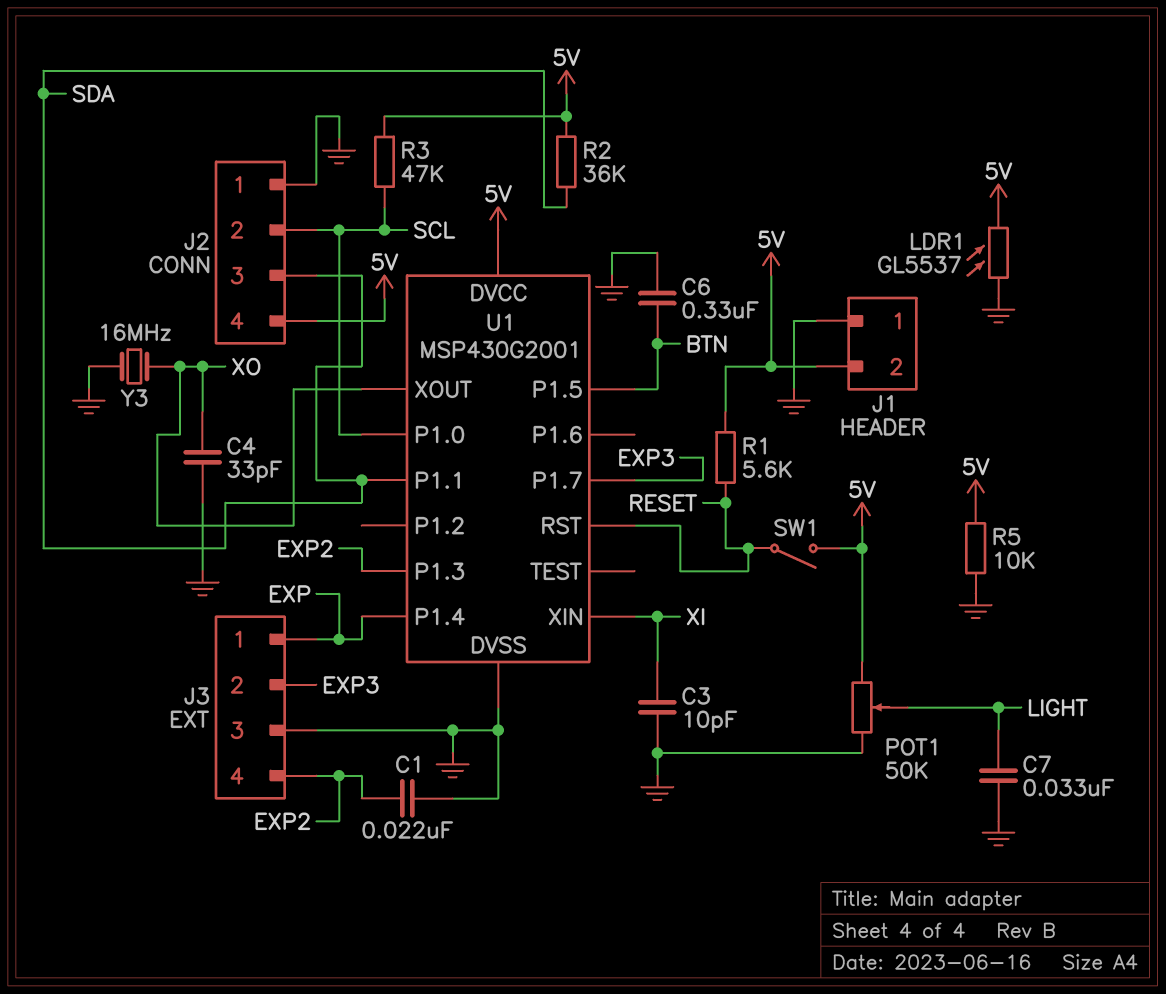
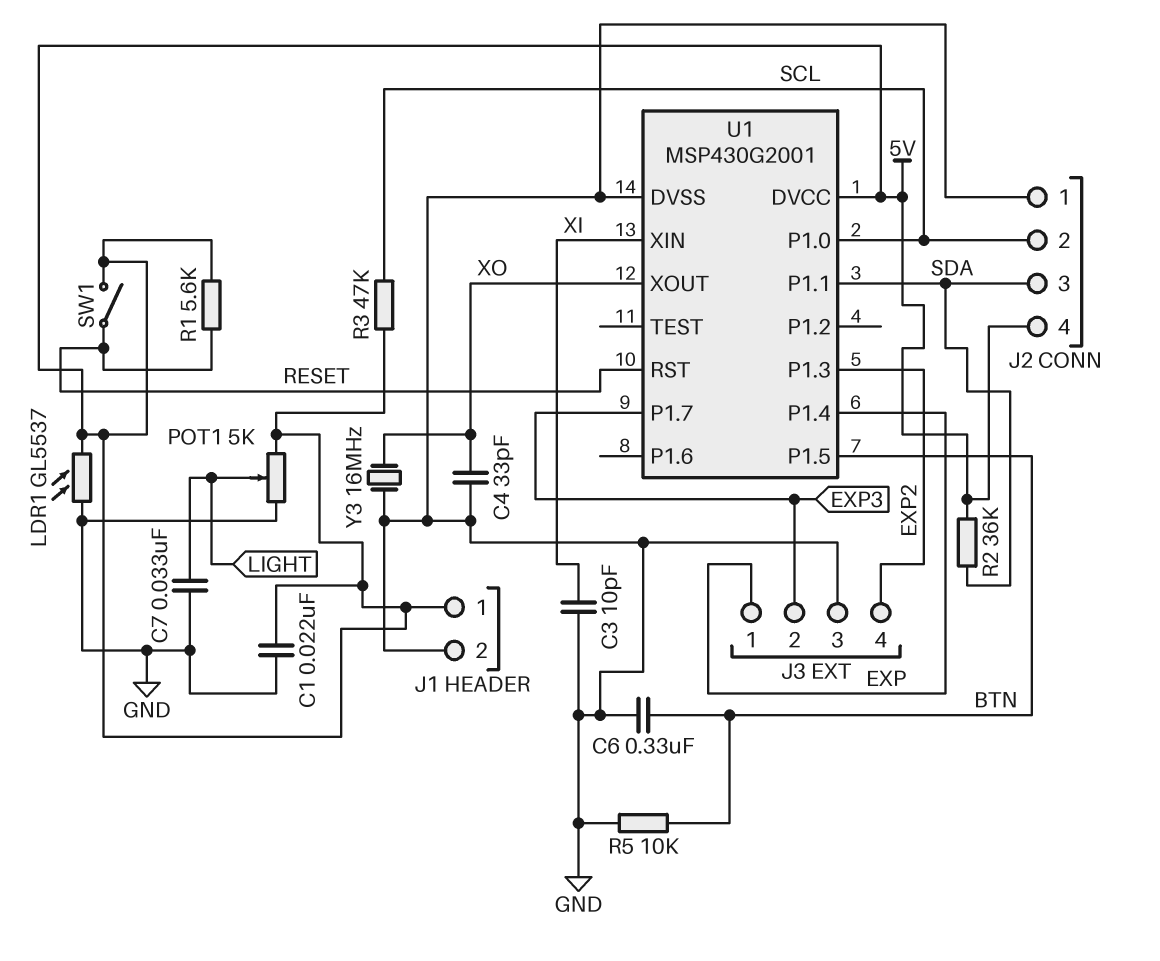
C1: 22nF (EXP2, GND) -> 22nF (5V, GND)
J1 pin 1: GND -> 5V
J1 pin 2: 5V -> GND
POT1: 50k (5V, GND, wiper LIGHT) -> 5k (5V, GND, wiper LIGHT)
R5: 10k (5V, GND) -> 10k (BTN, GND)

